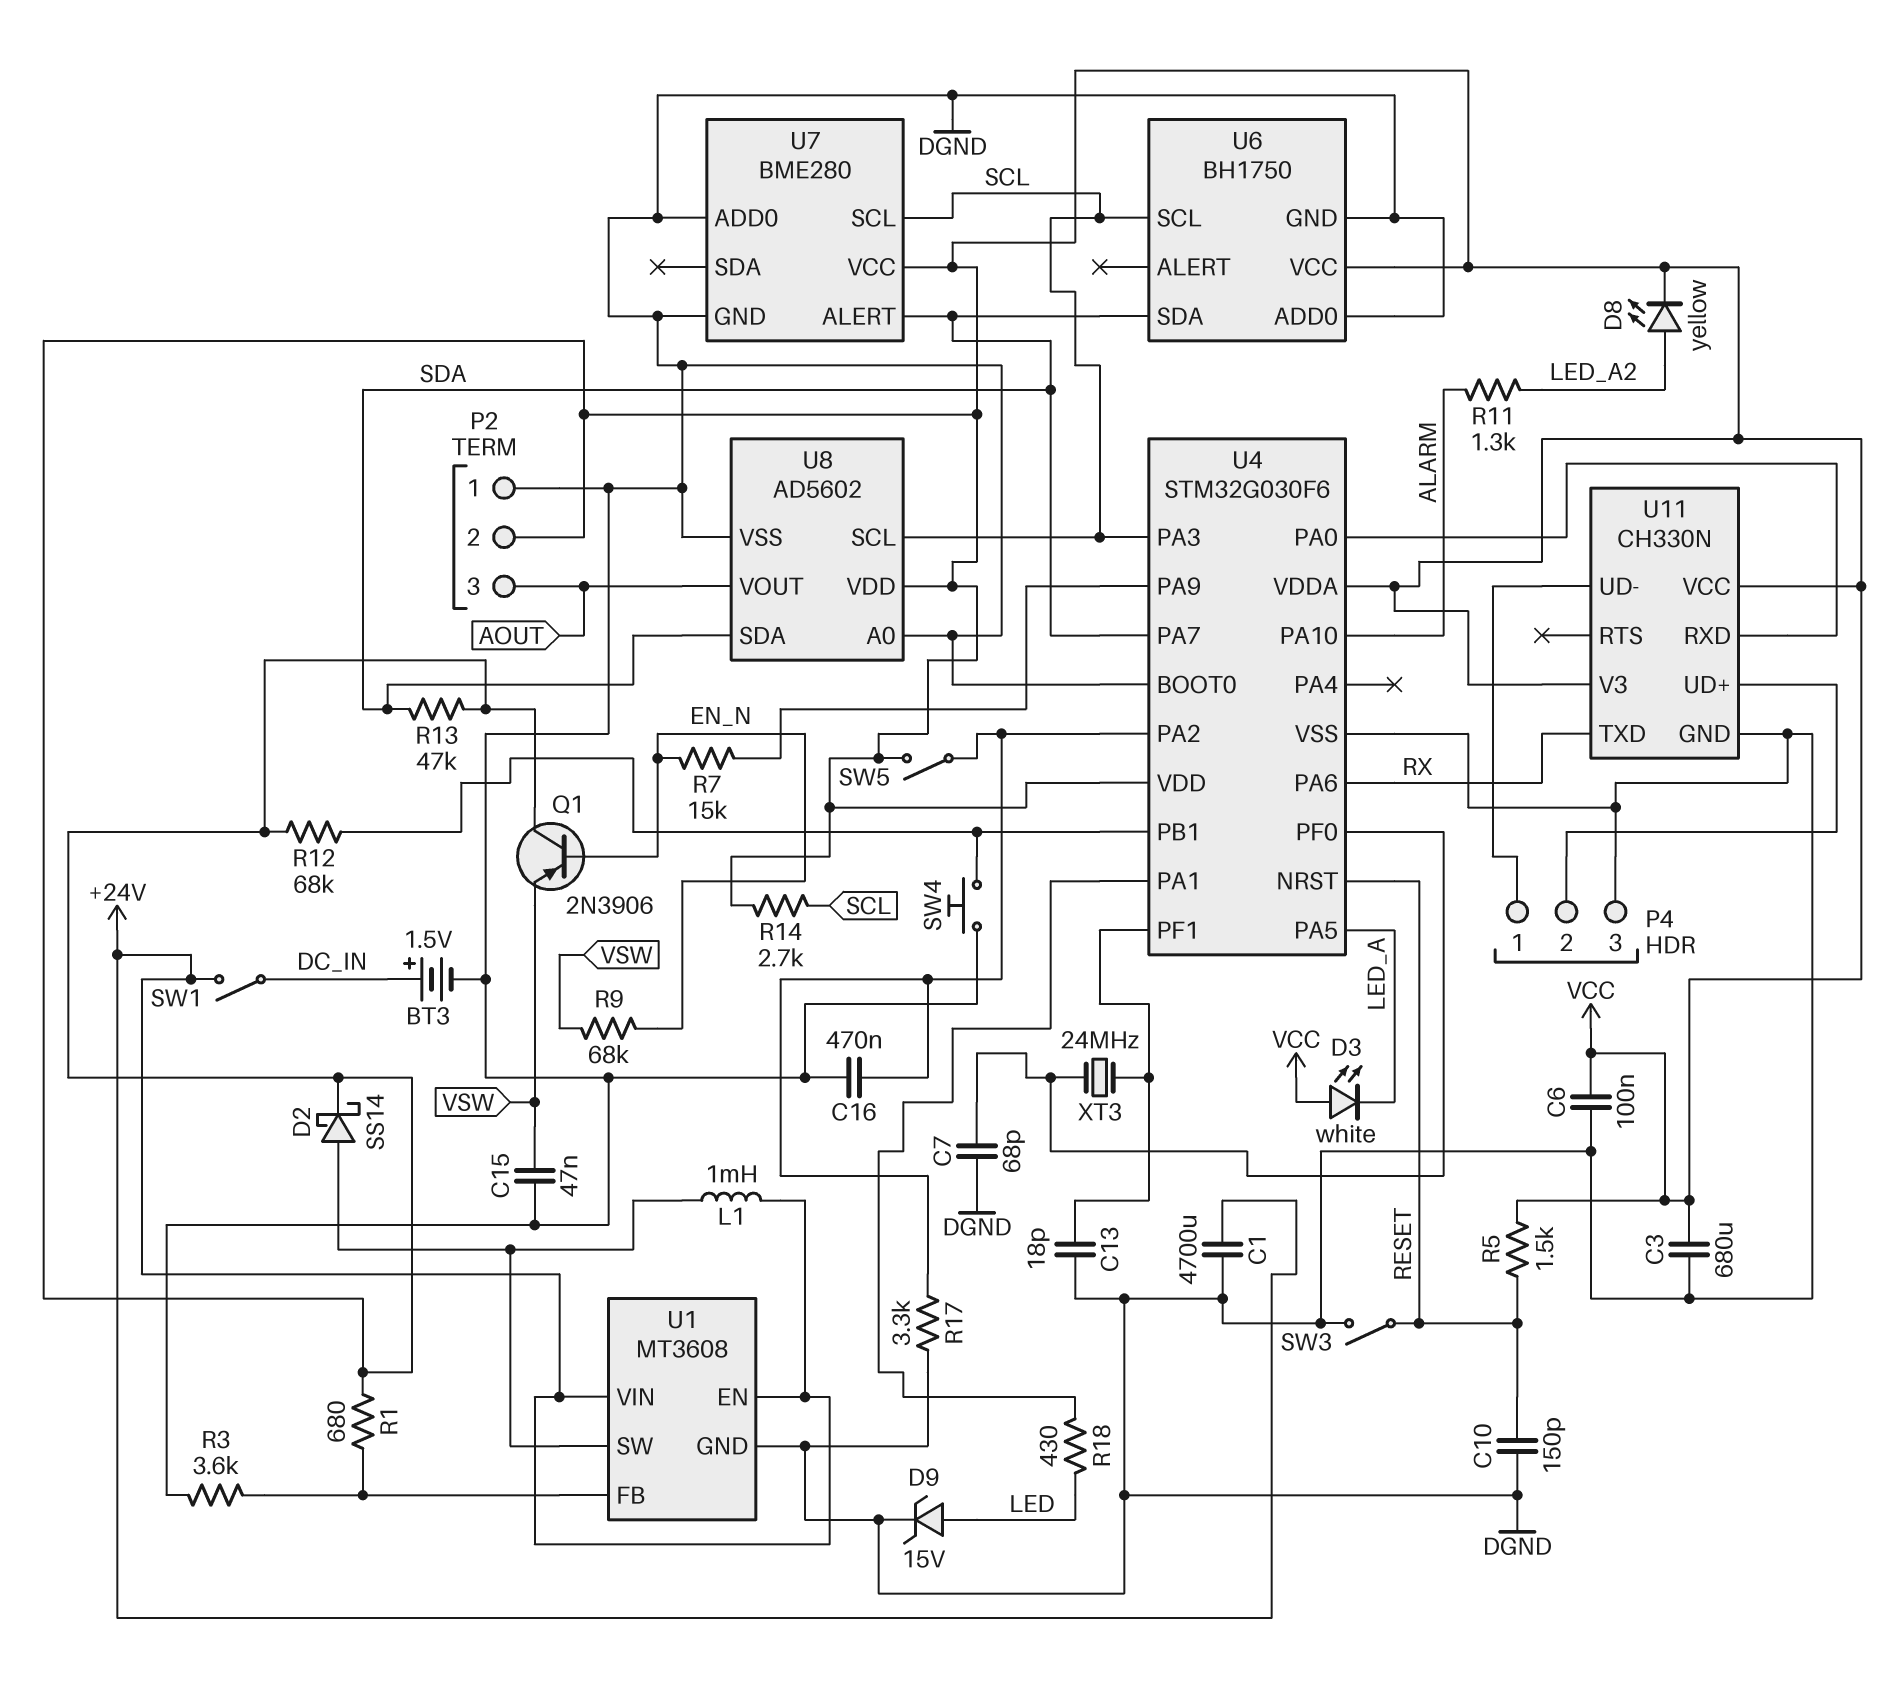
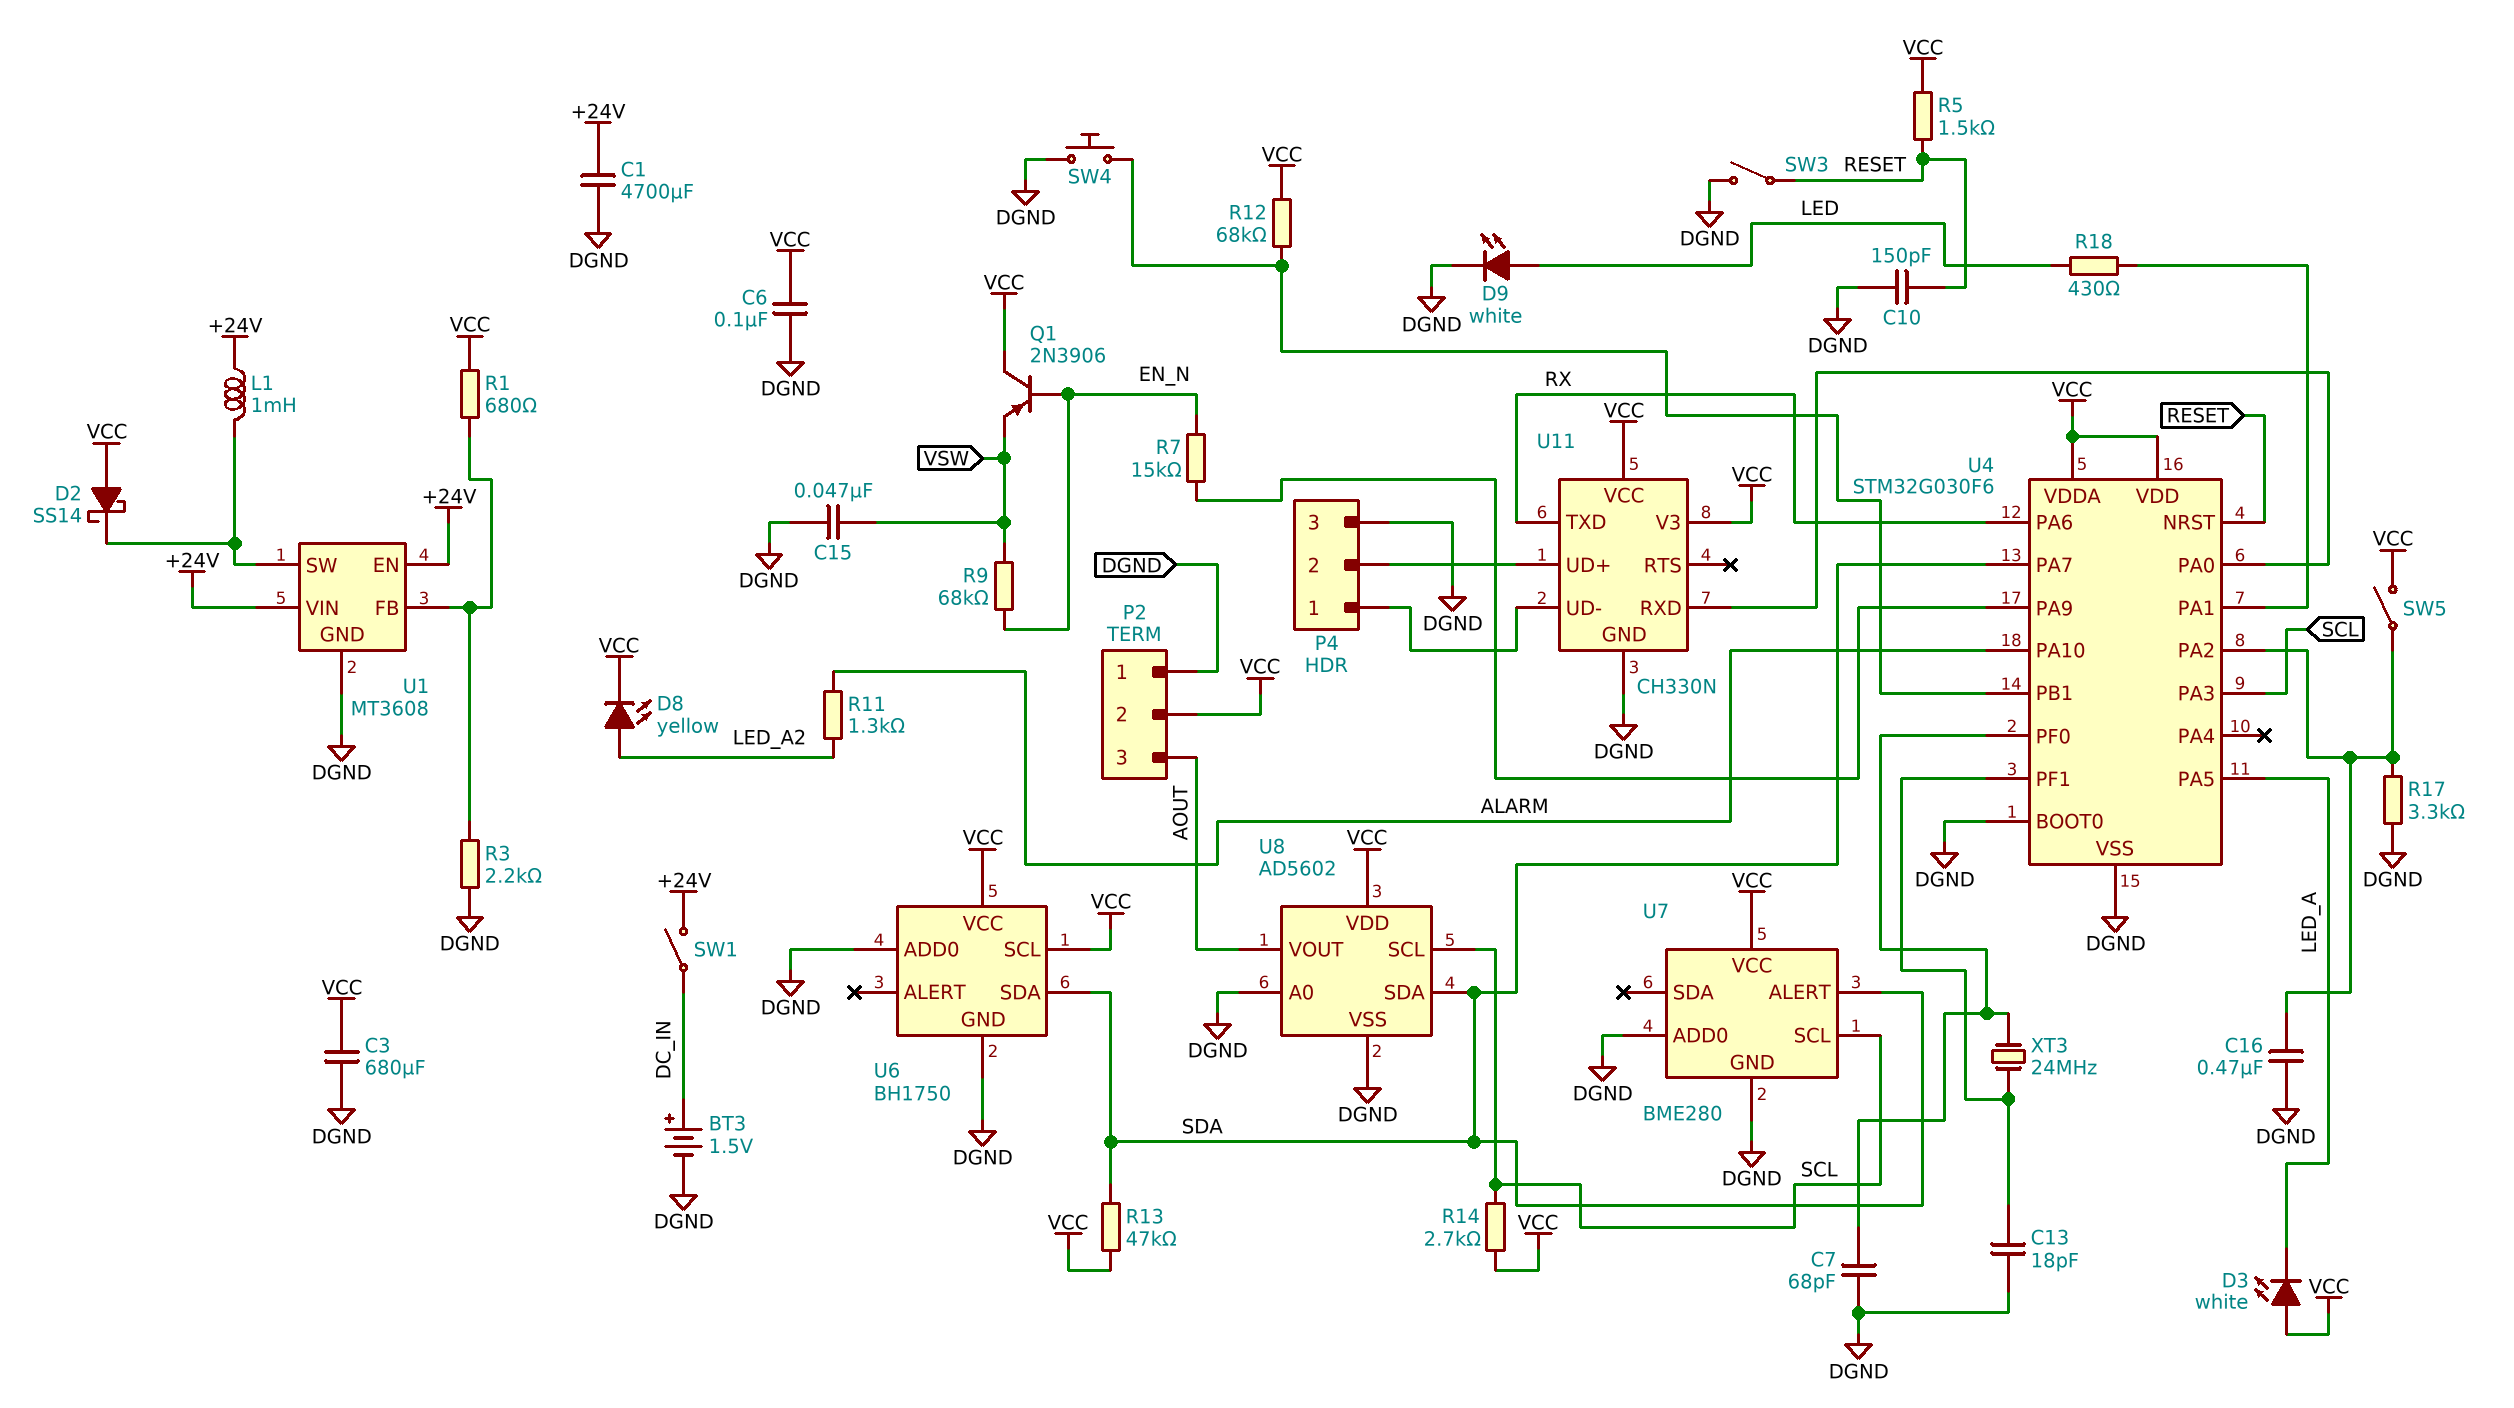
D2: schottky SS14 (A U1/SW, K VCC) -> schottky SS14 (A VCC, K U1/SW)
D9: zener 15V (A LED, K DGND) -> LED white (A LED, K DGND)
R3: 3.6k (DGND, U1/FB) -> 2.2k (DGND, U1/FB)
U6 pin SCL: SCL -> VCC

